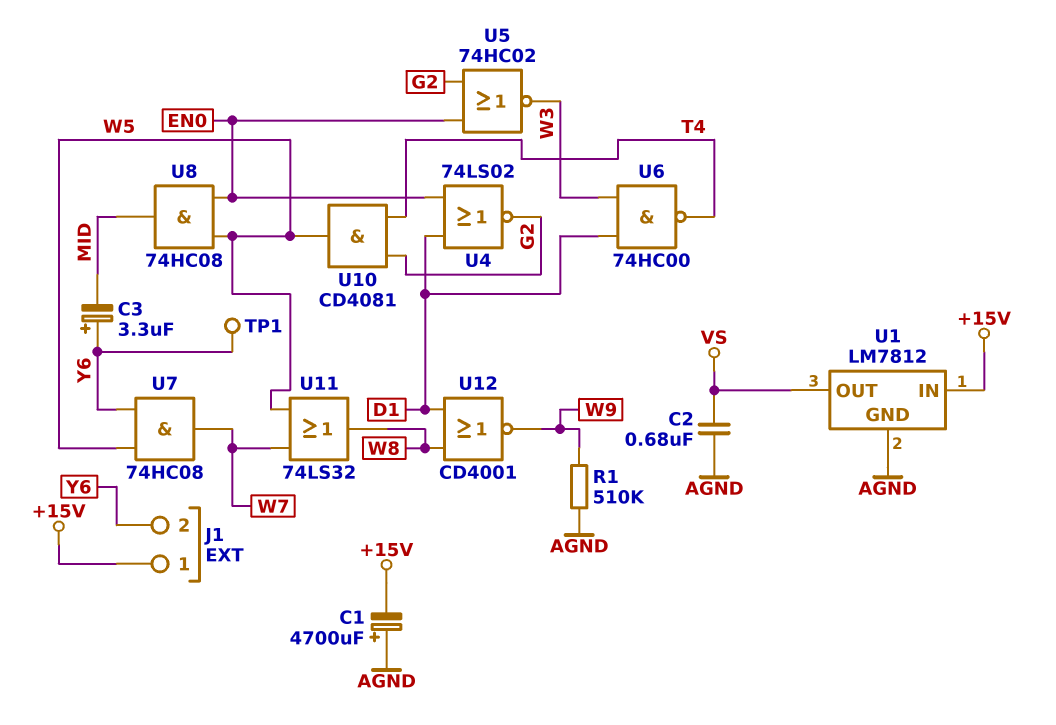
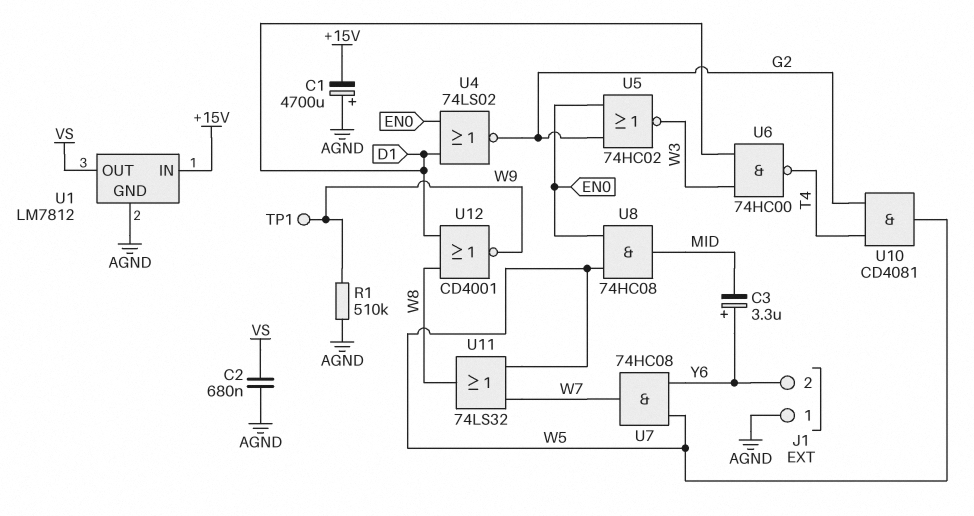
J1 pin 1: +15V -> AGND
TP1: test point (Y6) -> test point (W9)

